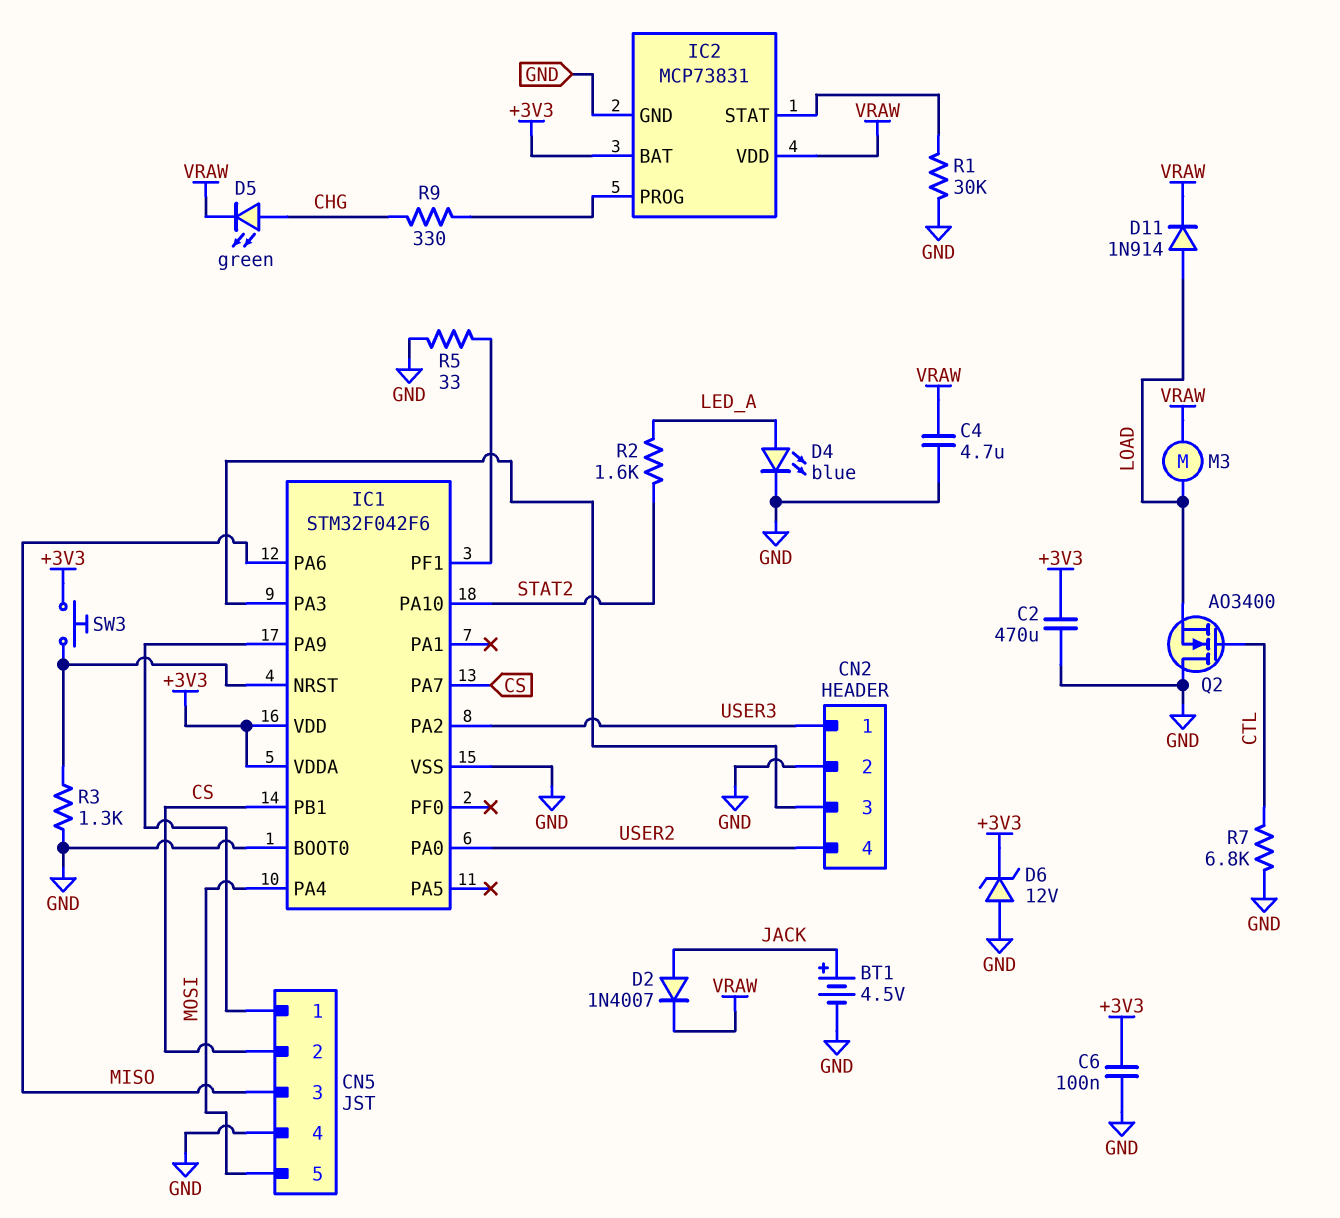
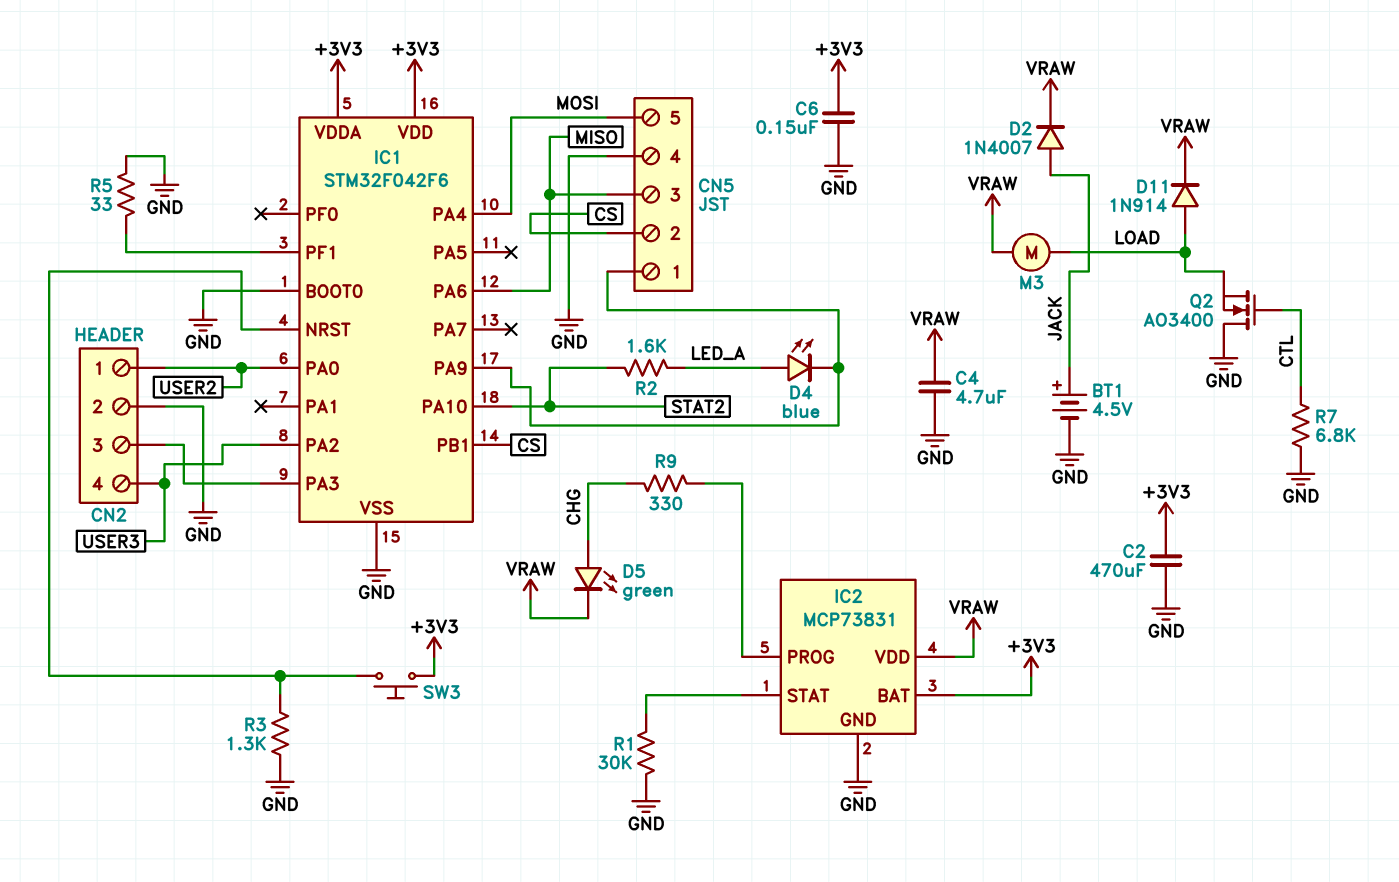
C6: 100nF (+3V3, GND) -> 150nF (+3V3, GND)
CN2 pin 1: USER3 -> USER2
CN2 pin 4: USER2 -> USER3
D4: LED blue (A LED_A, K GND) -> LED blue (A LED_A, K CN5/1)
D6: zener 12V (A GND, K +3V3) -> none
IC1 pin PA7: CS -> none

